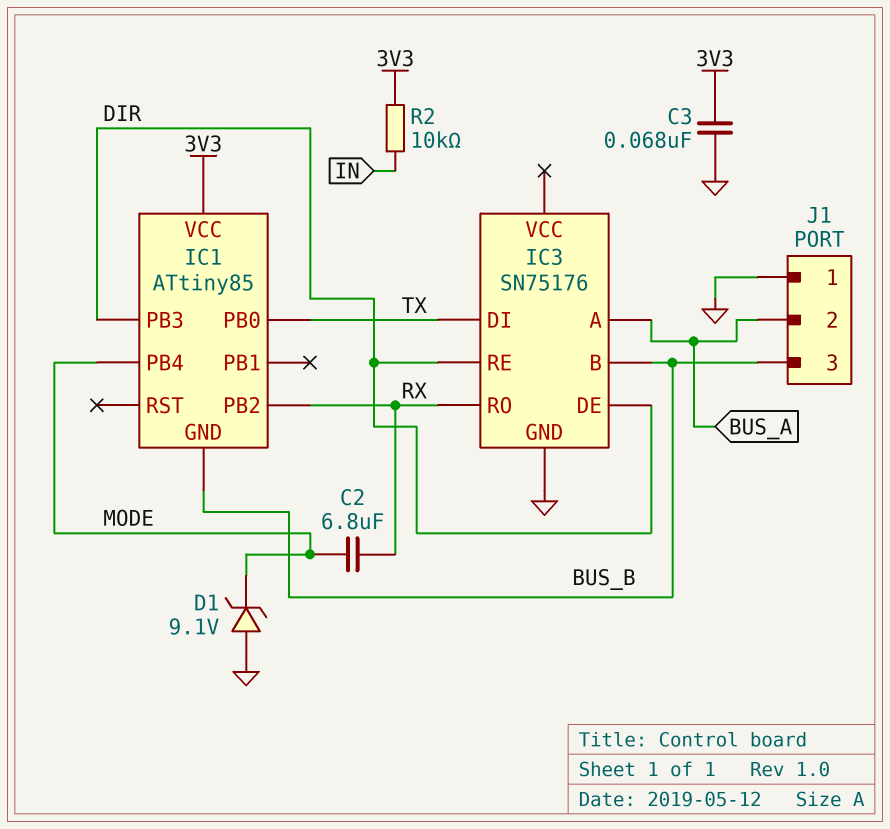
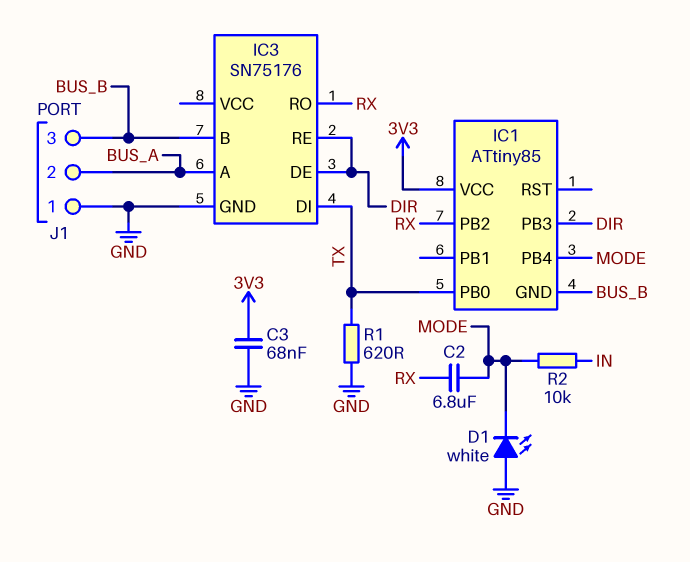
D1: zener 9.1V (A GND, K MODE) -> LED white (A GND, K MODE)
R1: none -> 620 (GND, TX)
R2: 10k (3V3, IN) -> 10k (IN, MODE)

